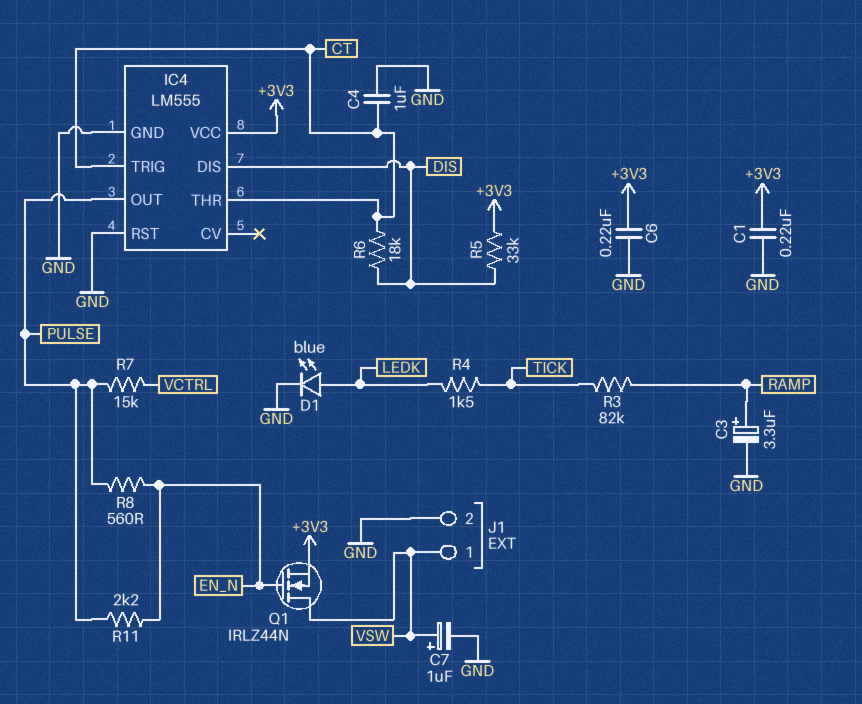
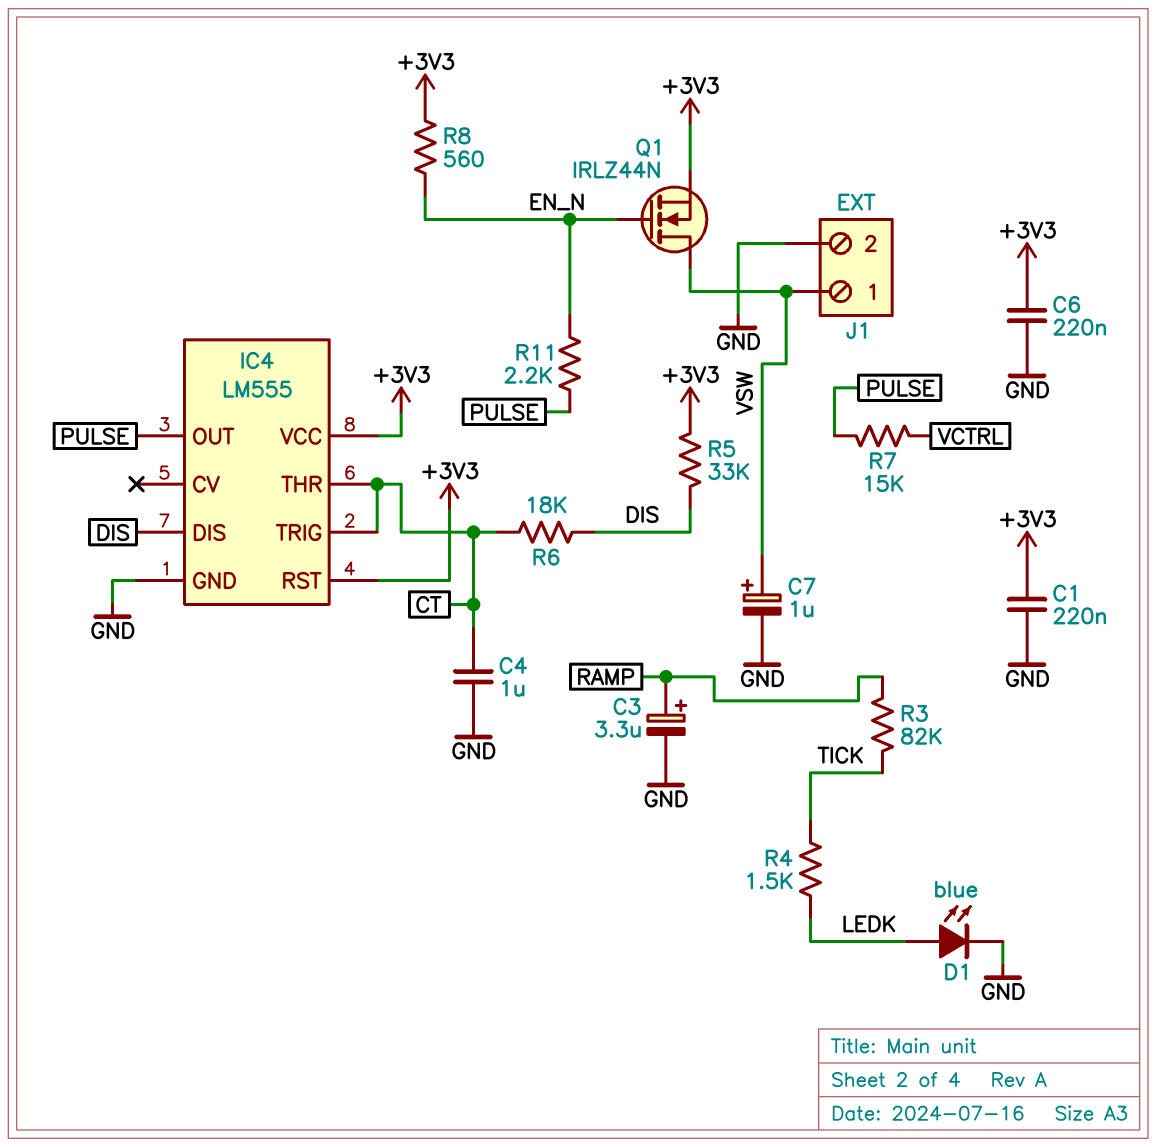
IC4 pin RST: GND -> +3V3
R8: 560 (EN_N, PULSE) -> 560 (+3V3, EN_N)

